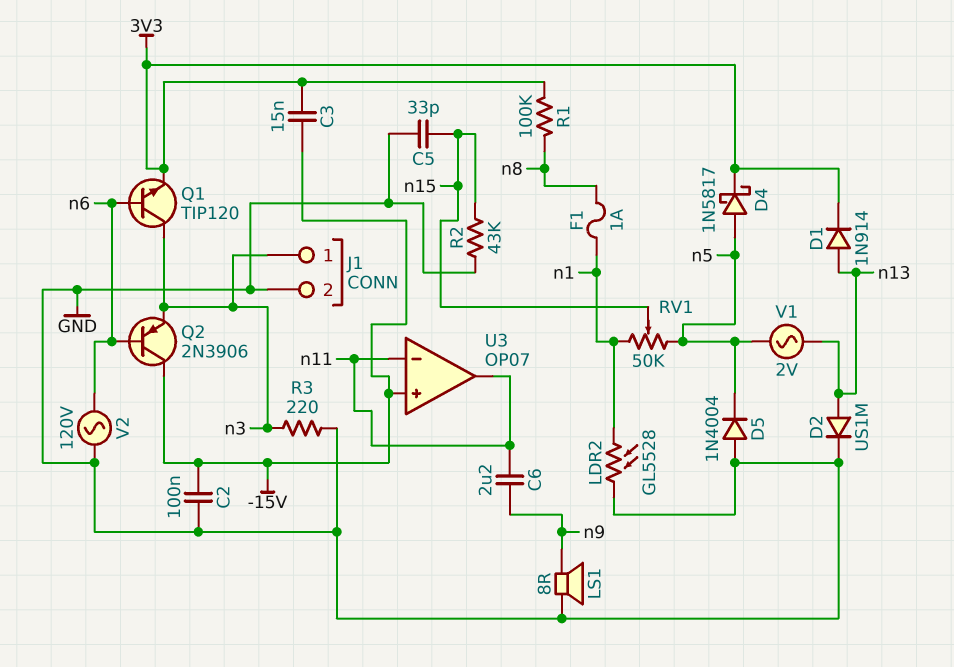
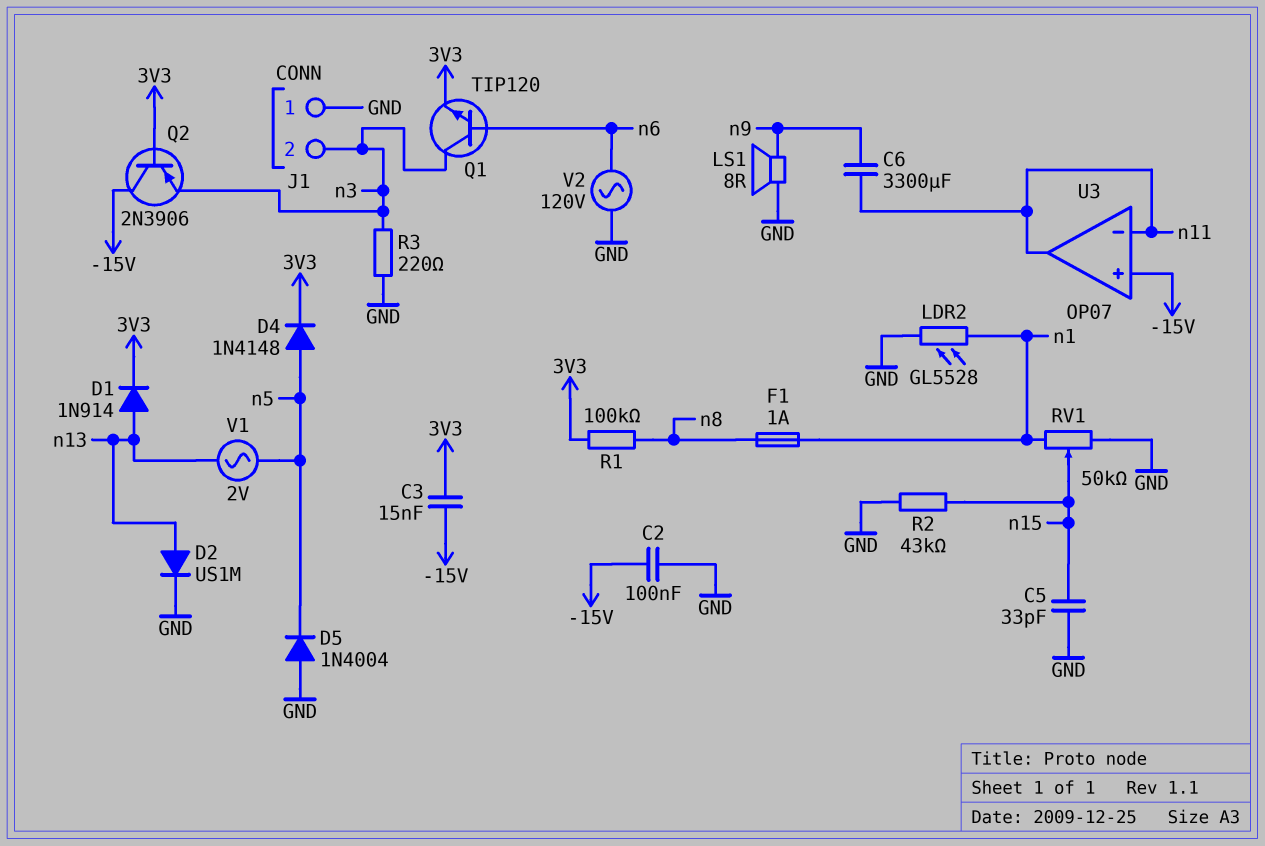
C6: 2.2uF (n9, n11) -> 3300uF (n9, n11)
D4: schottky 1N5817 (A n5, K 3V3) -> diode 1N4148 (A n5, K 3V3)
J1 pin 1: n3 -> GND
J1 pin 2: GND -> n3
Q2: PNP 2N3906 (B n6, C -15V, E n3) -> PNP 2N3906 (B 3V3, C -15V, E n3)
RV1: 50k (n1, n5, wiper n15) -> 50k (GND, n1, wiper n15)

